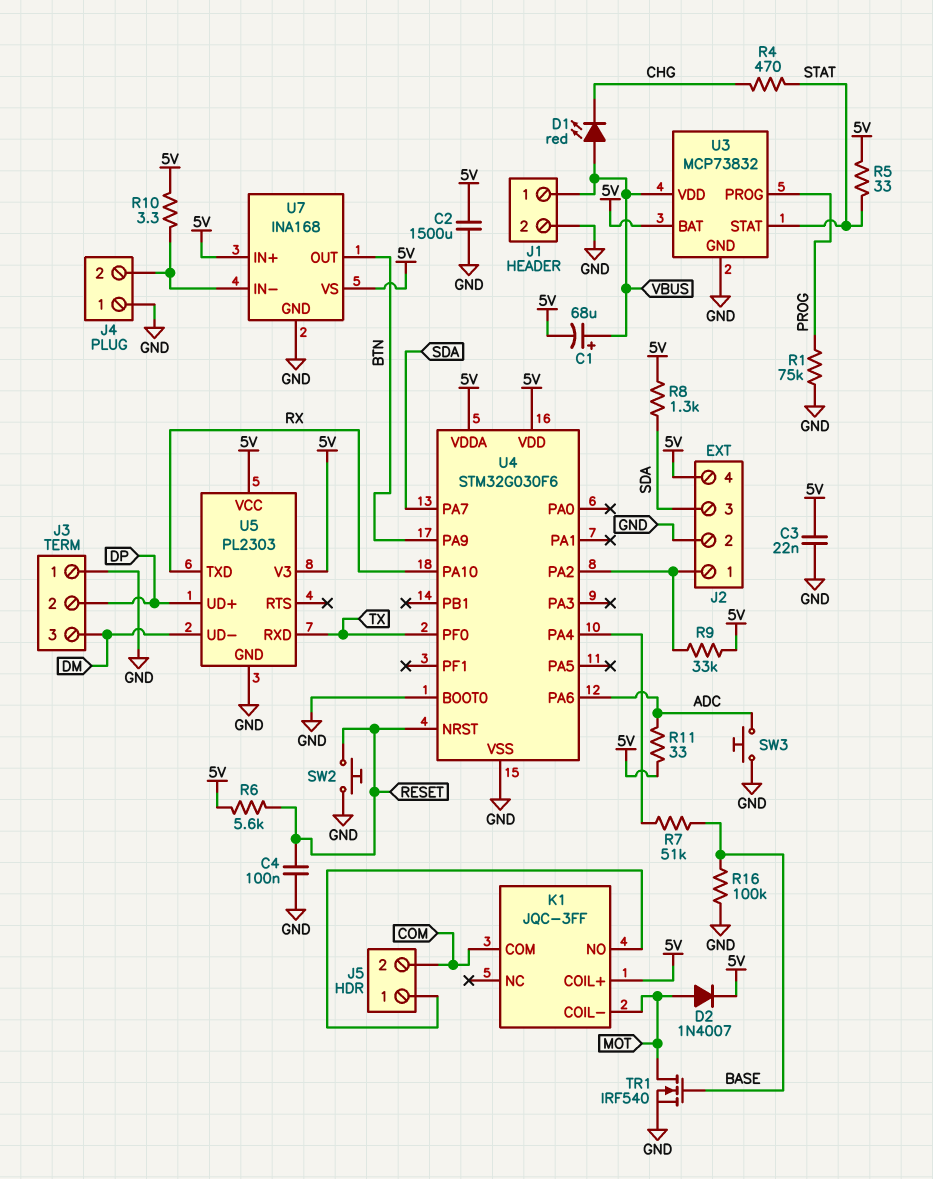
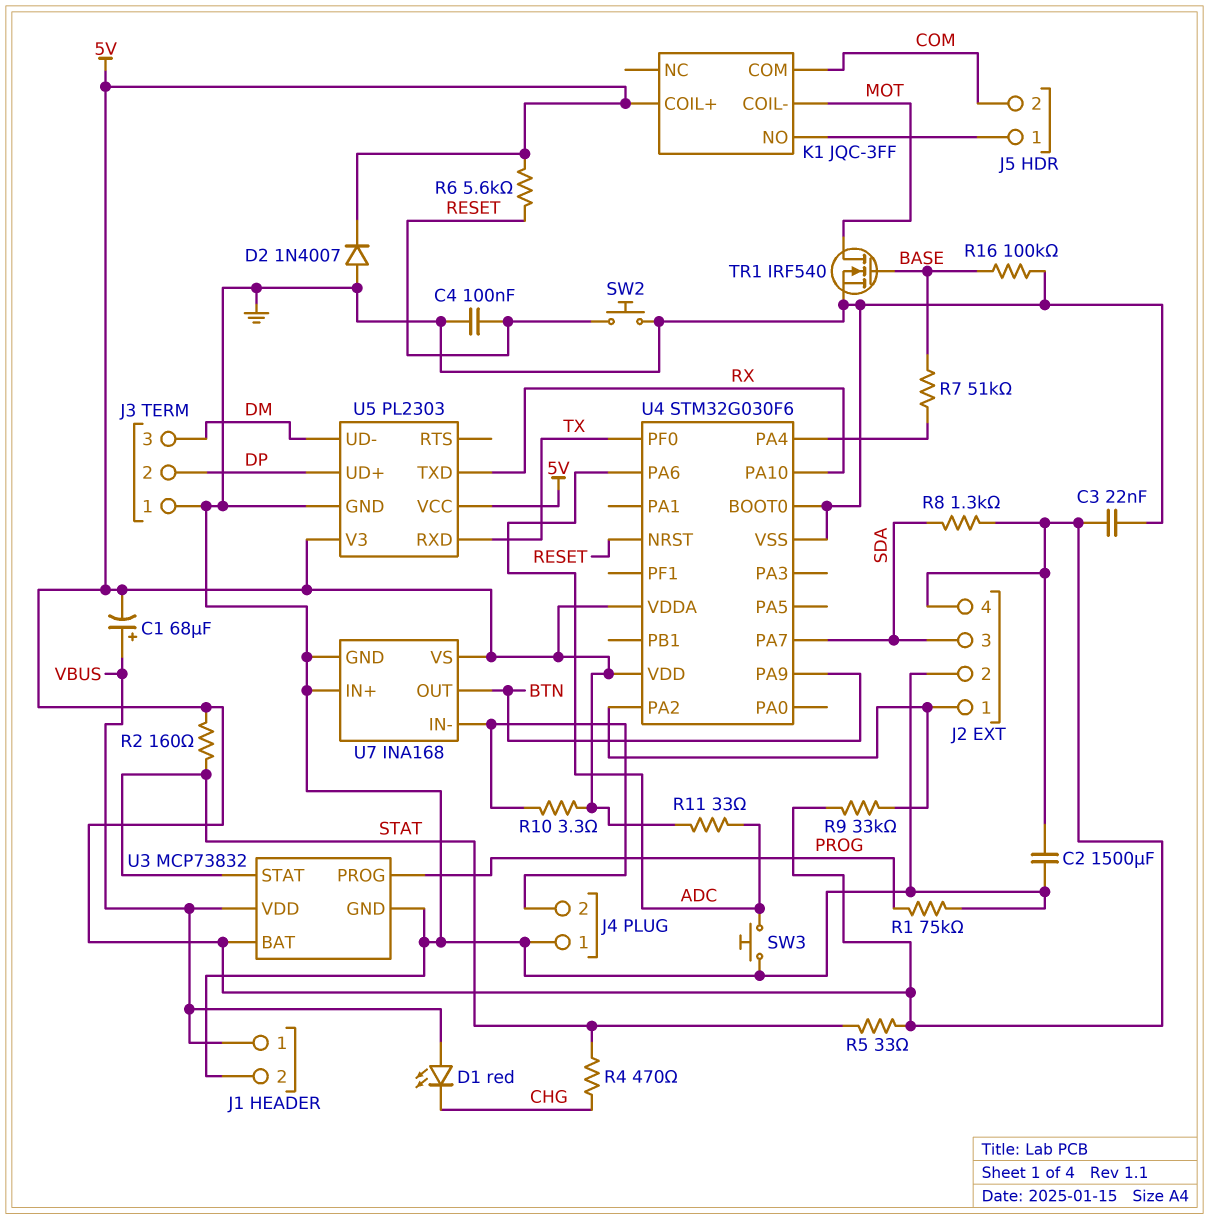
D2: diode 1N4007 (A MOT, K 5V) -> diode 1N4007 (A GND, K 5V)
R2: none -> 160 (5V, STAT)
U7 pin IN+: 5V -> GND

